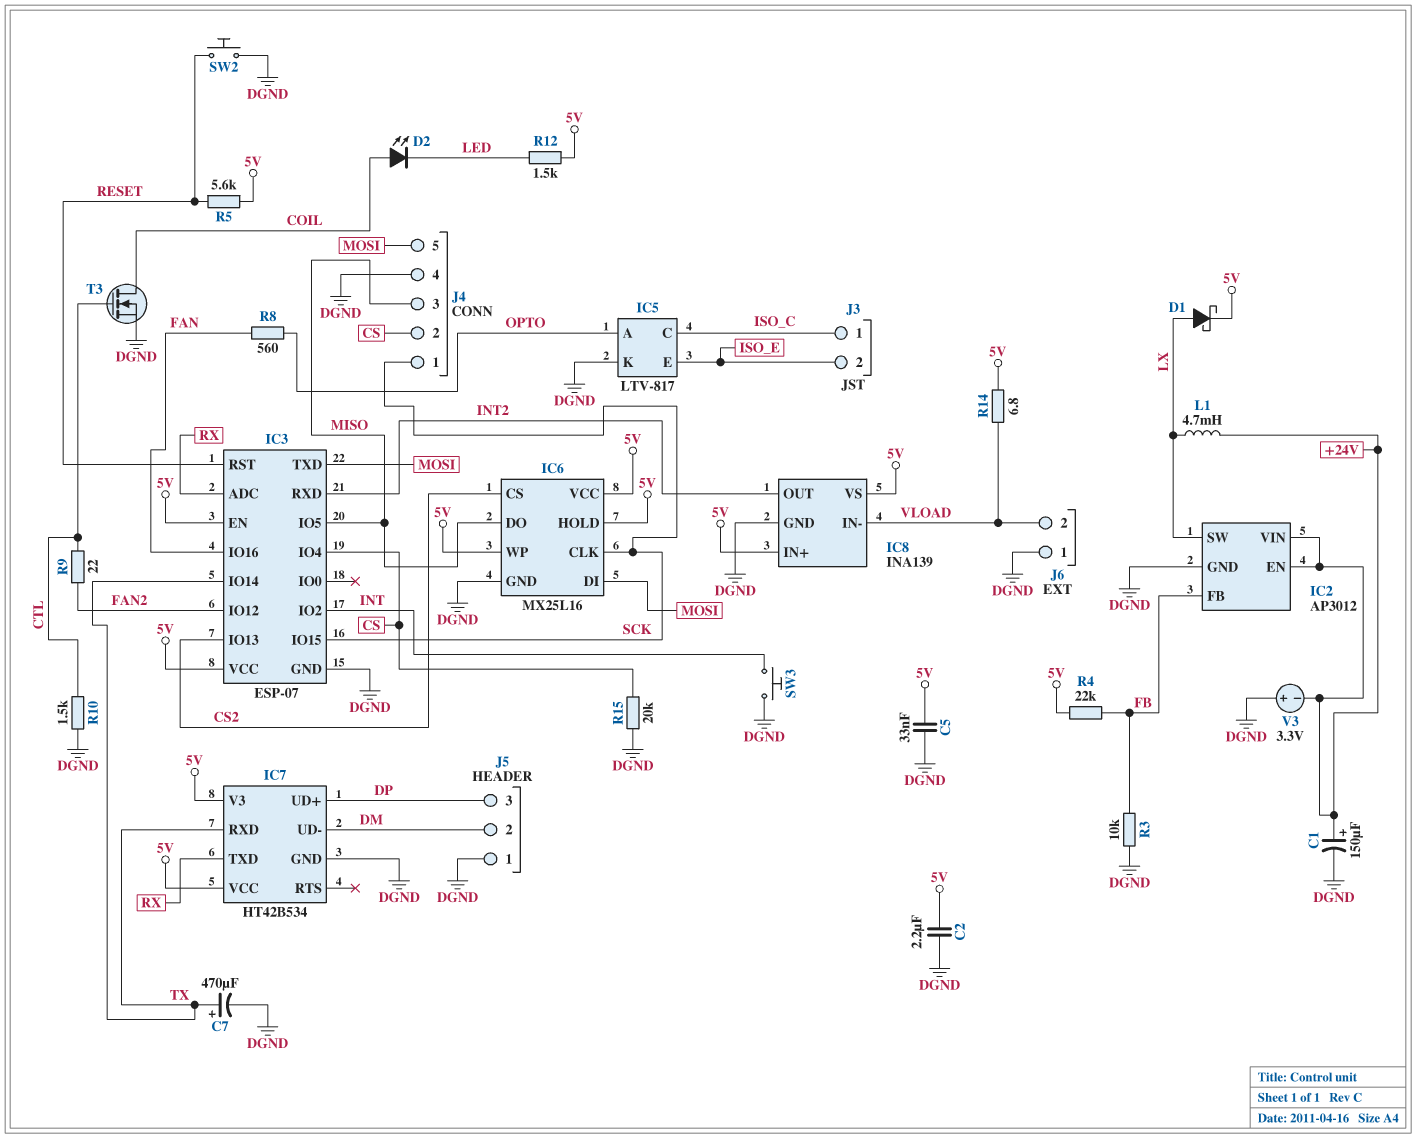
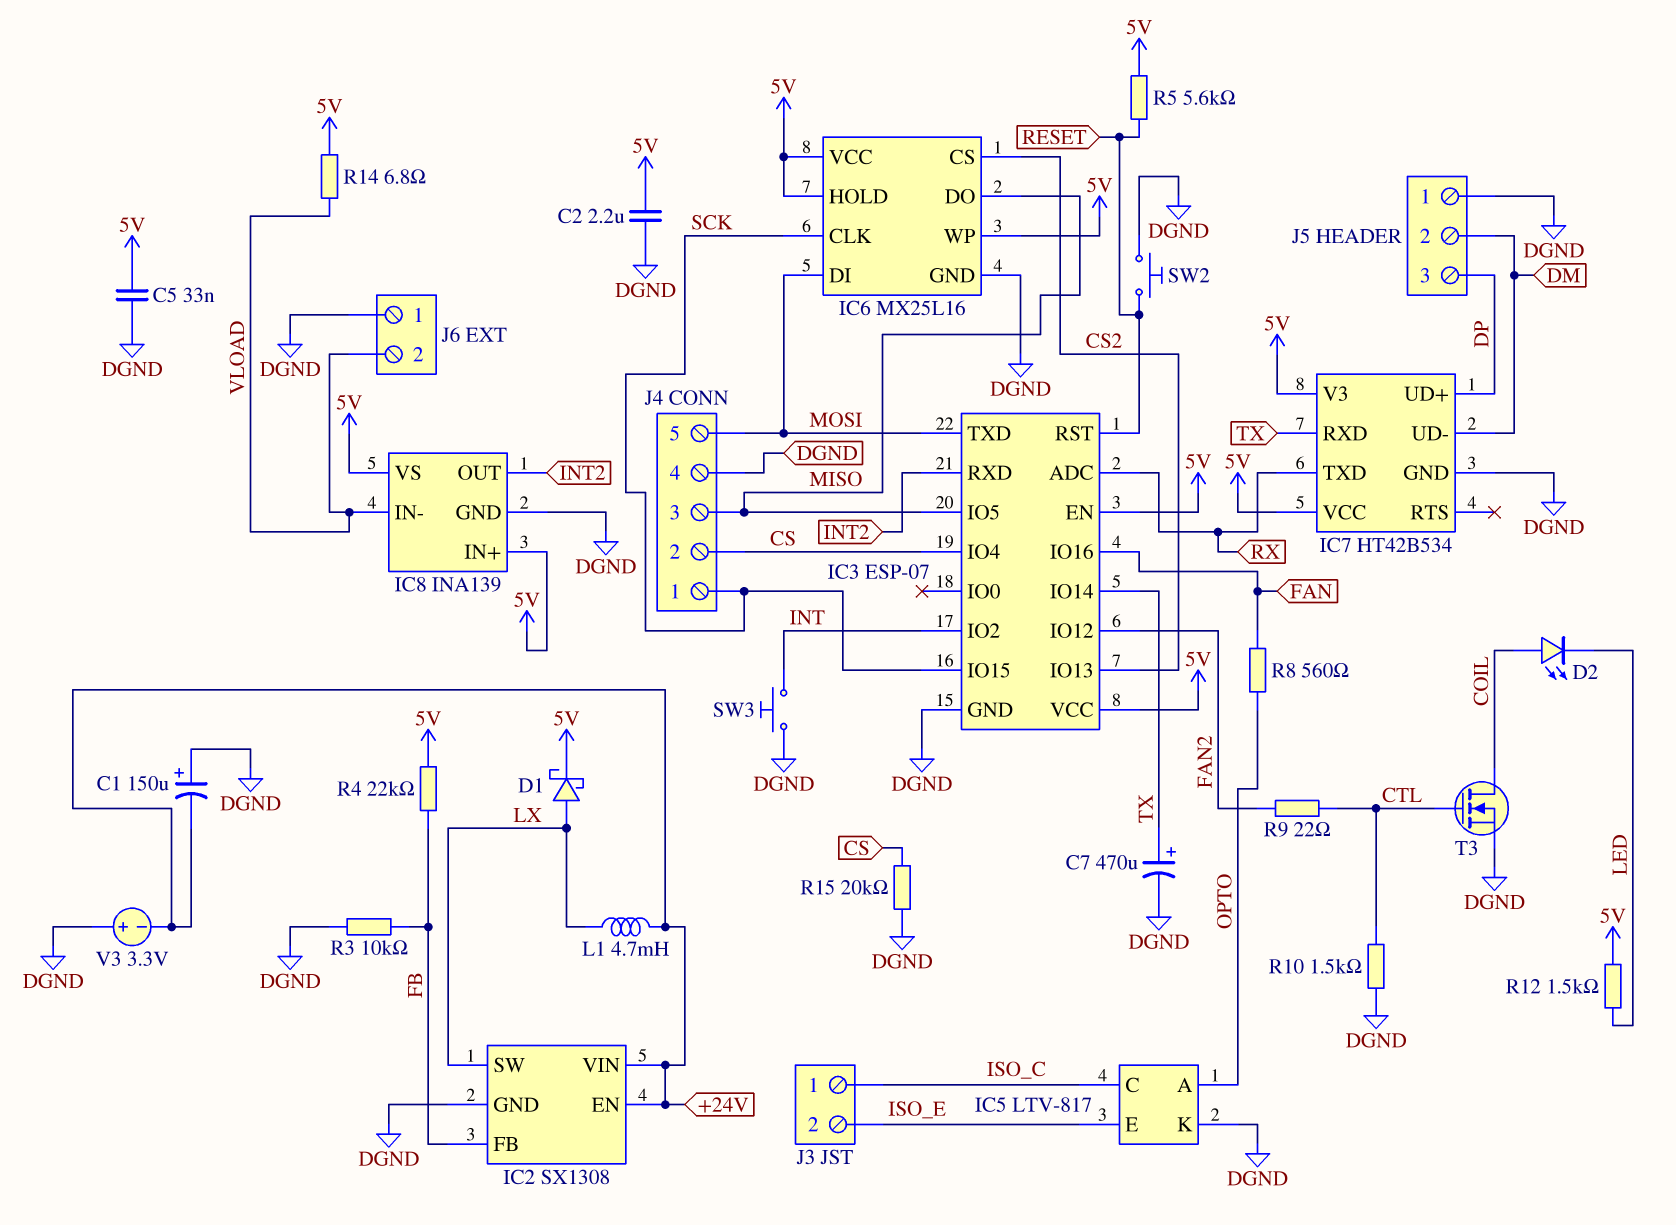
C1: 150uF (plus +24V, minus DGND) -> 150uF (plus DGND, minus +24V)
IC2: AP3012 -> SX1308

